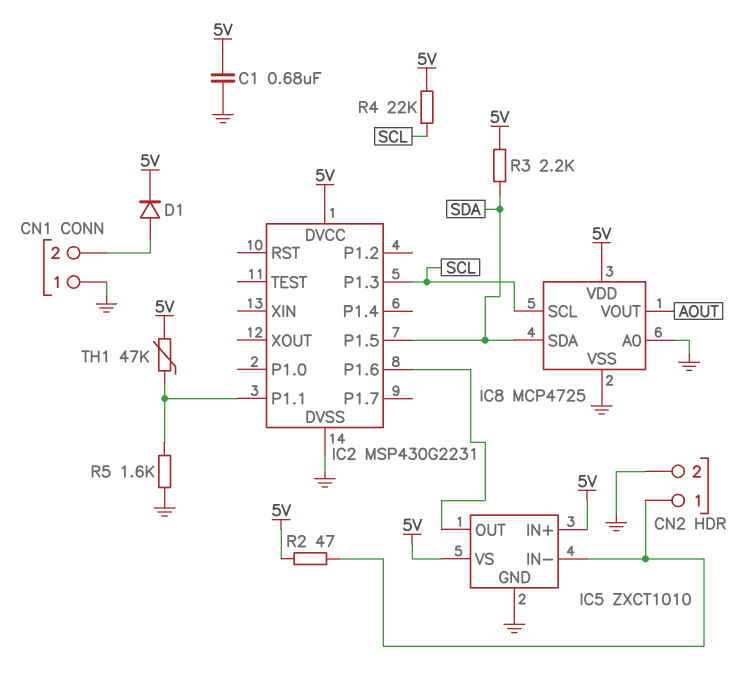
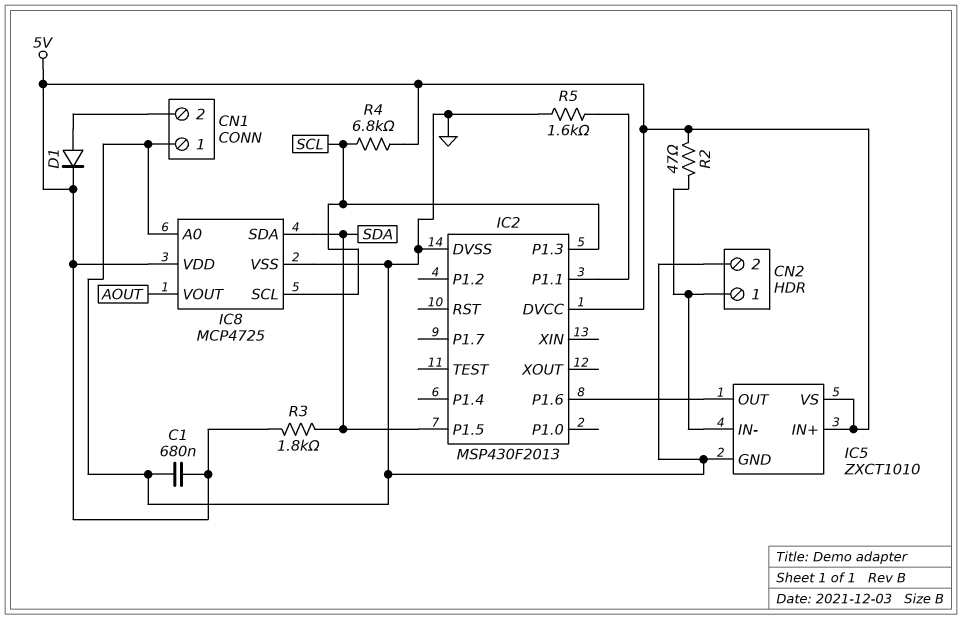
IC2: MSP430G2231 -> MSP430F2013
R3: 2.2k (5V, SDA) -> 1.8k (5V, SDA)
R4: 22k (5V, SCL) -> 6.8k (5V, SCL)
TH1: 47k (5V, IC2/P1.1) -> none

